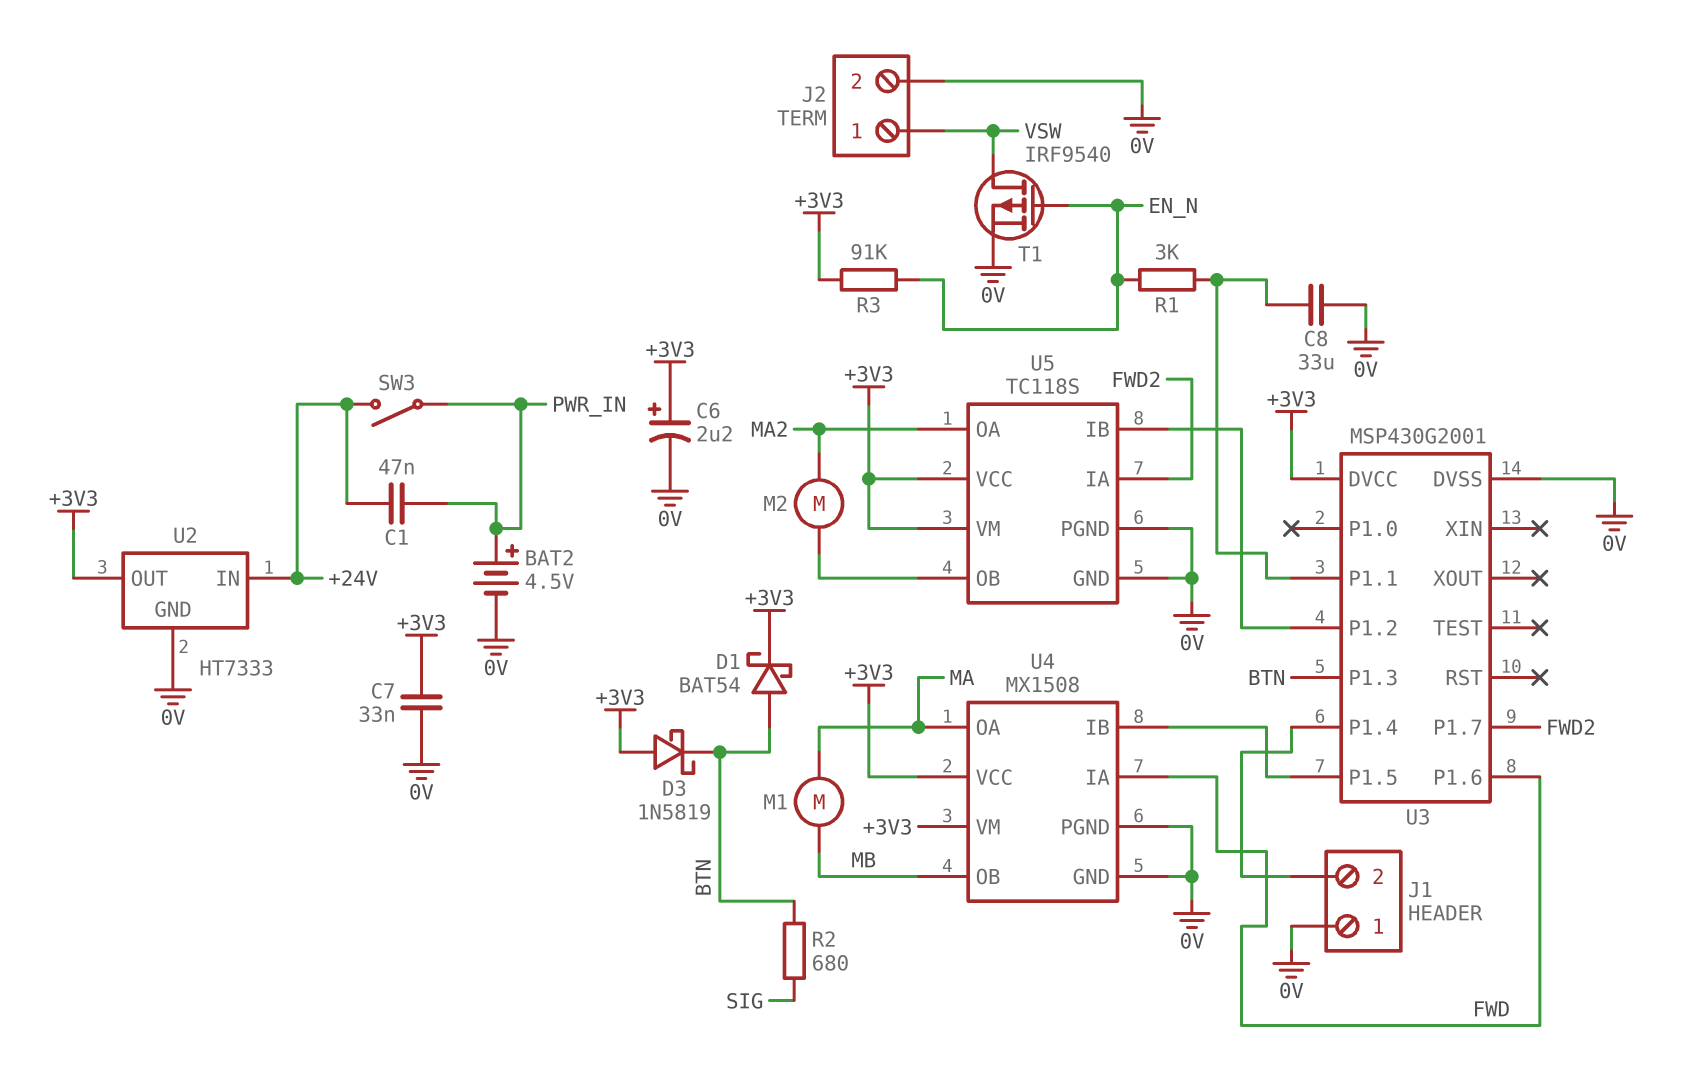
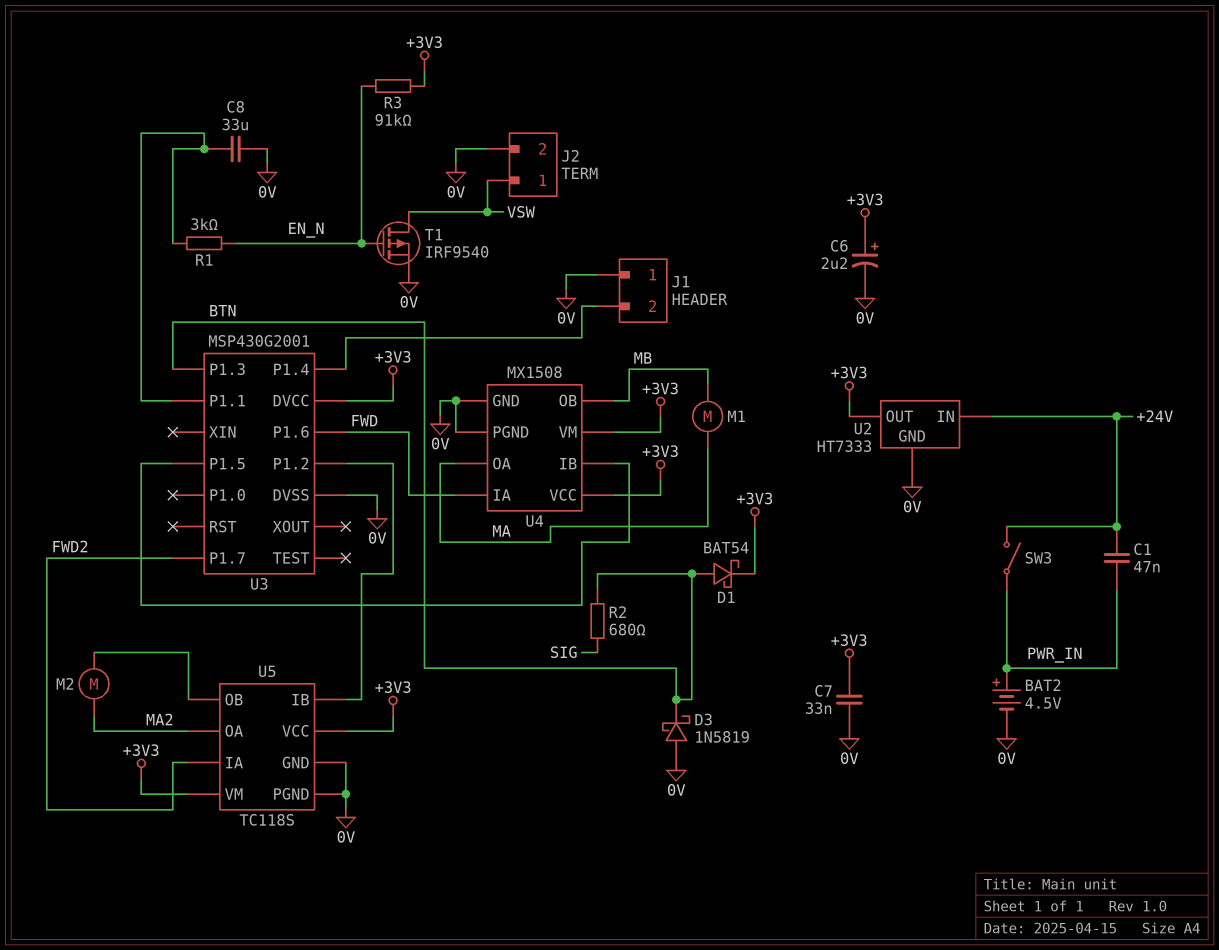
D3: schottky 1N5819 (A +3V3, K BTN) -> schottky 1N5819 (A 0V, K BTN)

